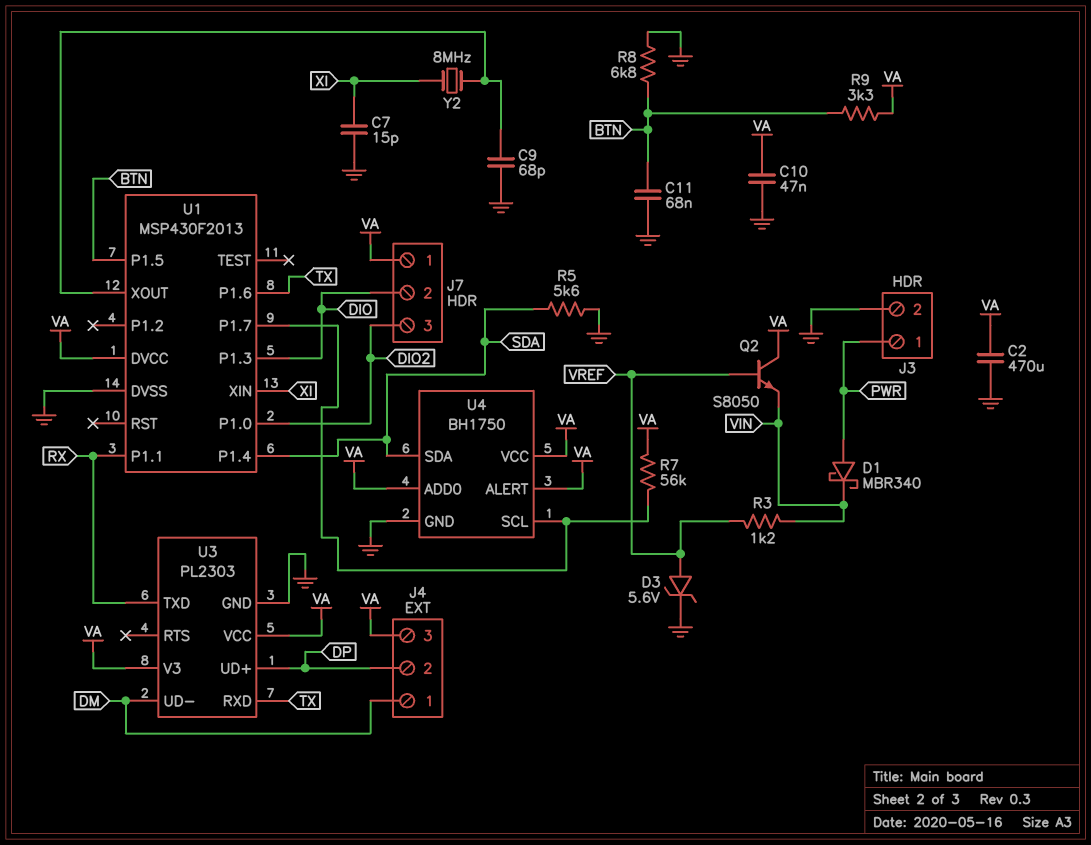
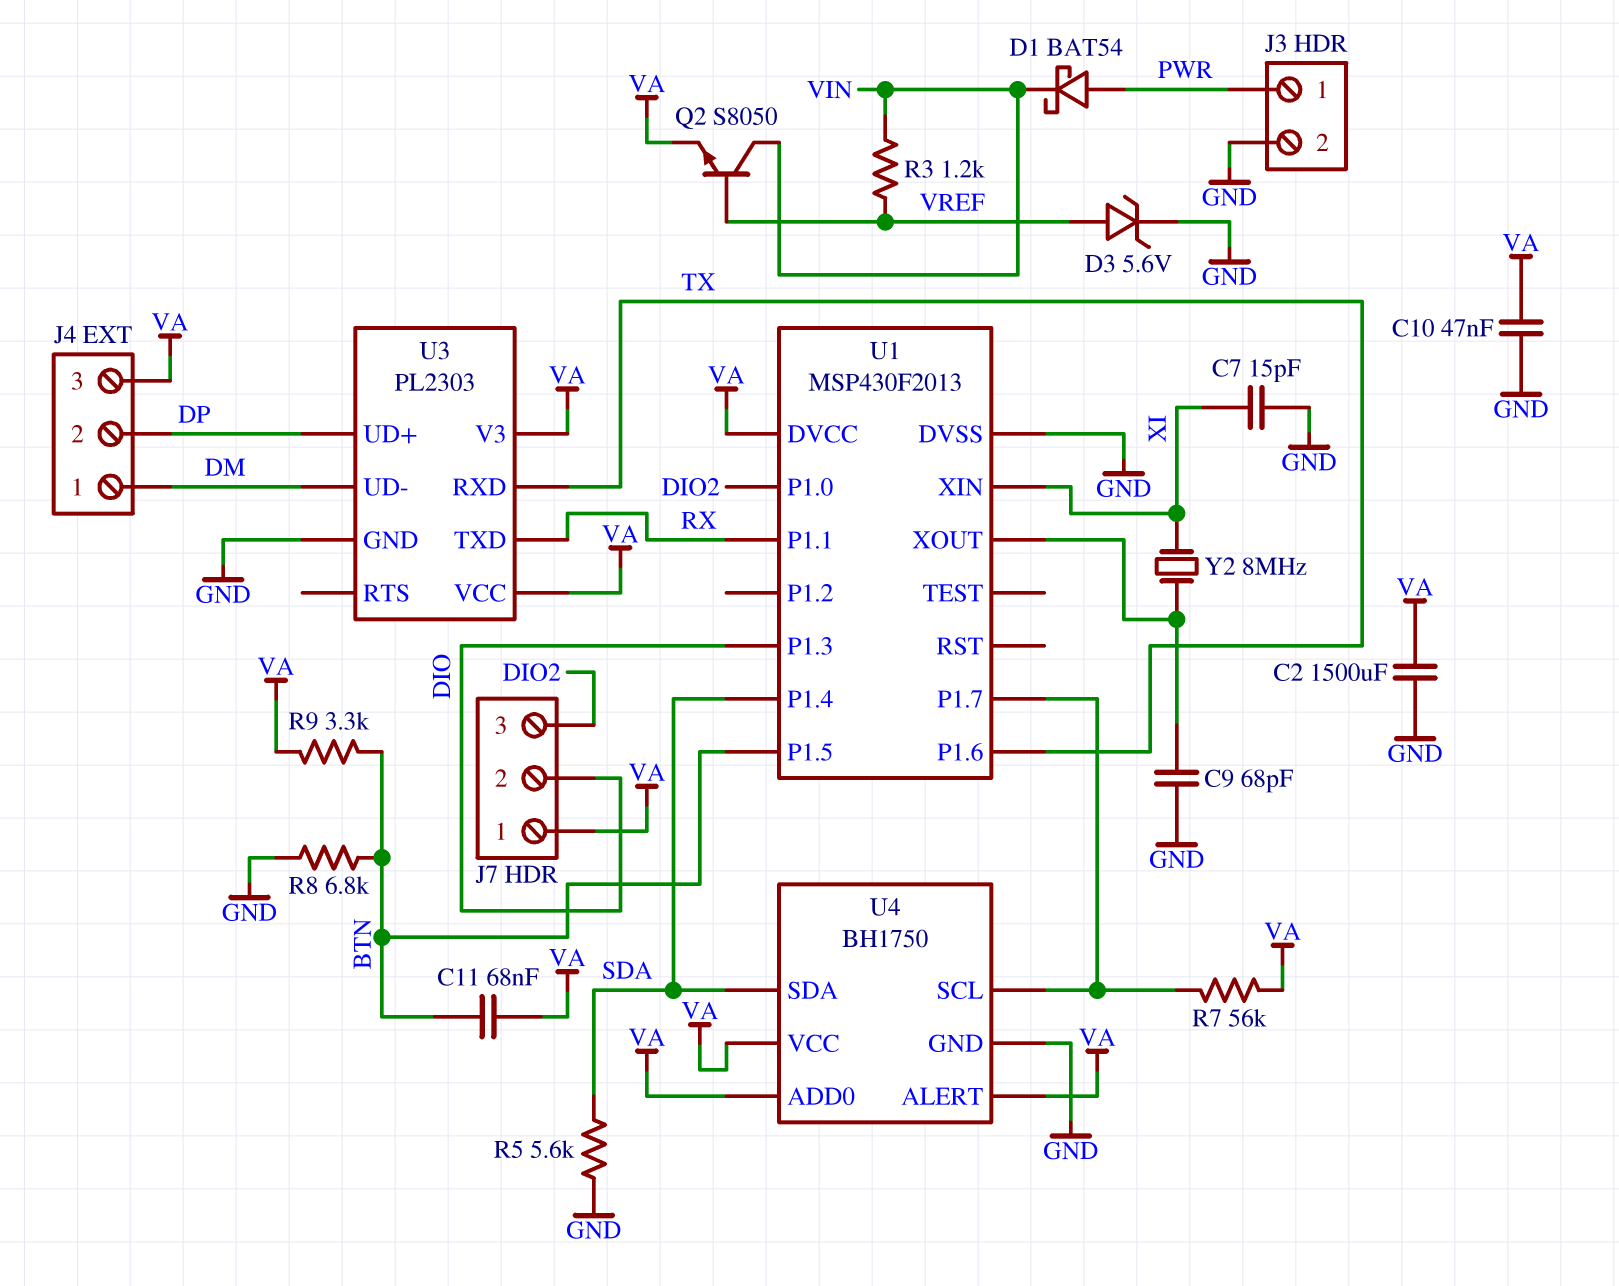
C2: 470uF (GND, VA) -> 1500uF (GND, VA)
C11: 68nF (BTN, GND) -> 68nF (BTN, VA)
D1: schottky MBR340 (A PWR, K VIN) -> schottky BAT54 (A PWR, K VIN)
Q2: NPN S8050 (B VREF, C VA, E VIN) -> NPN S8050 (B VREF, C VIN, E VA)

